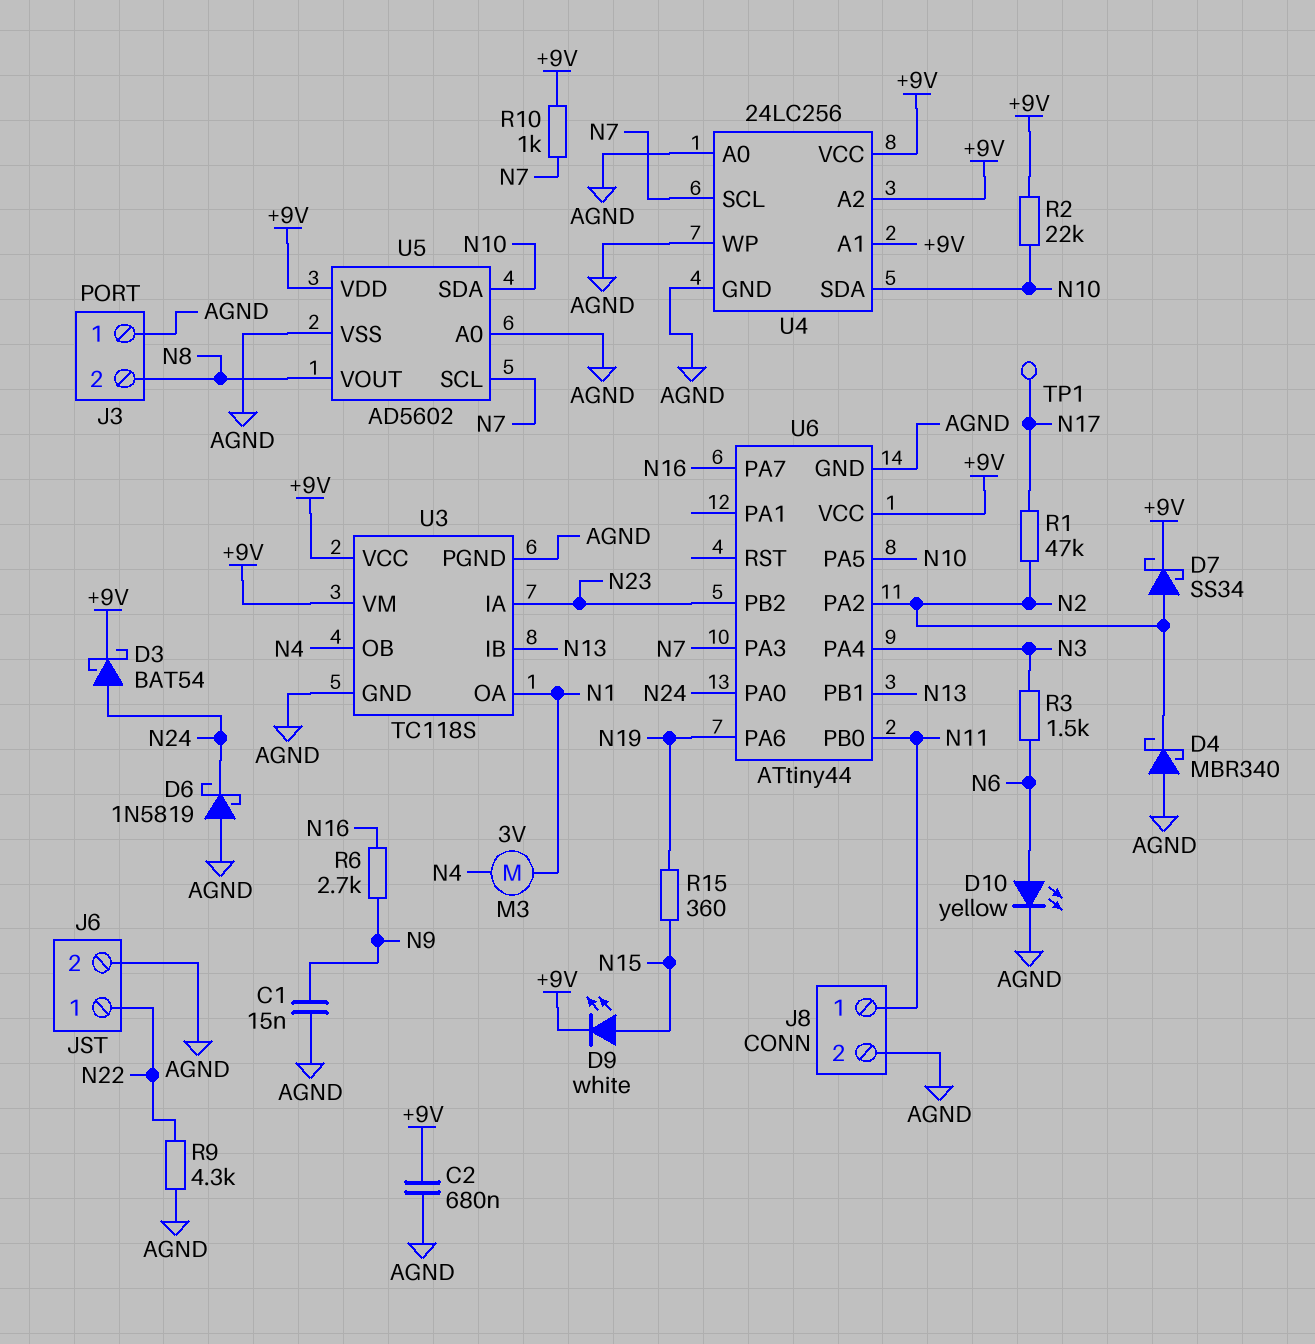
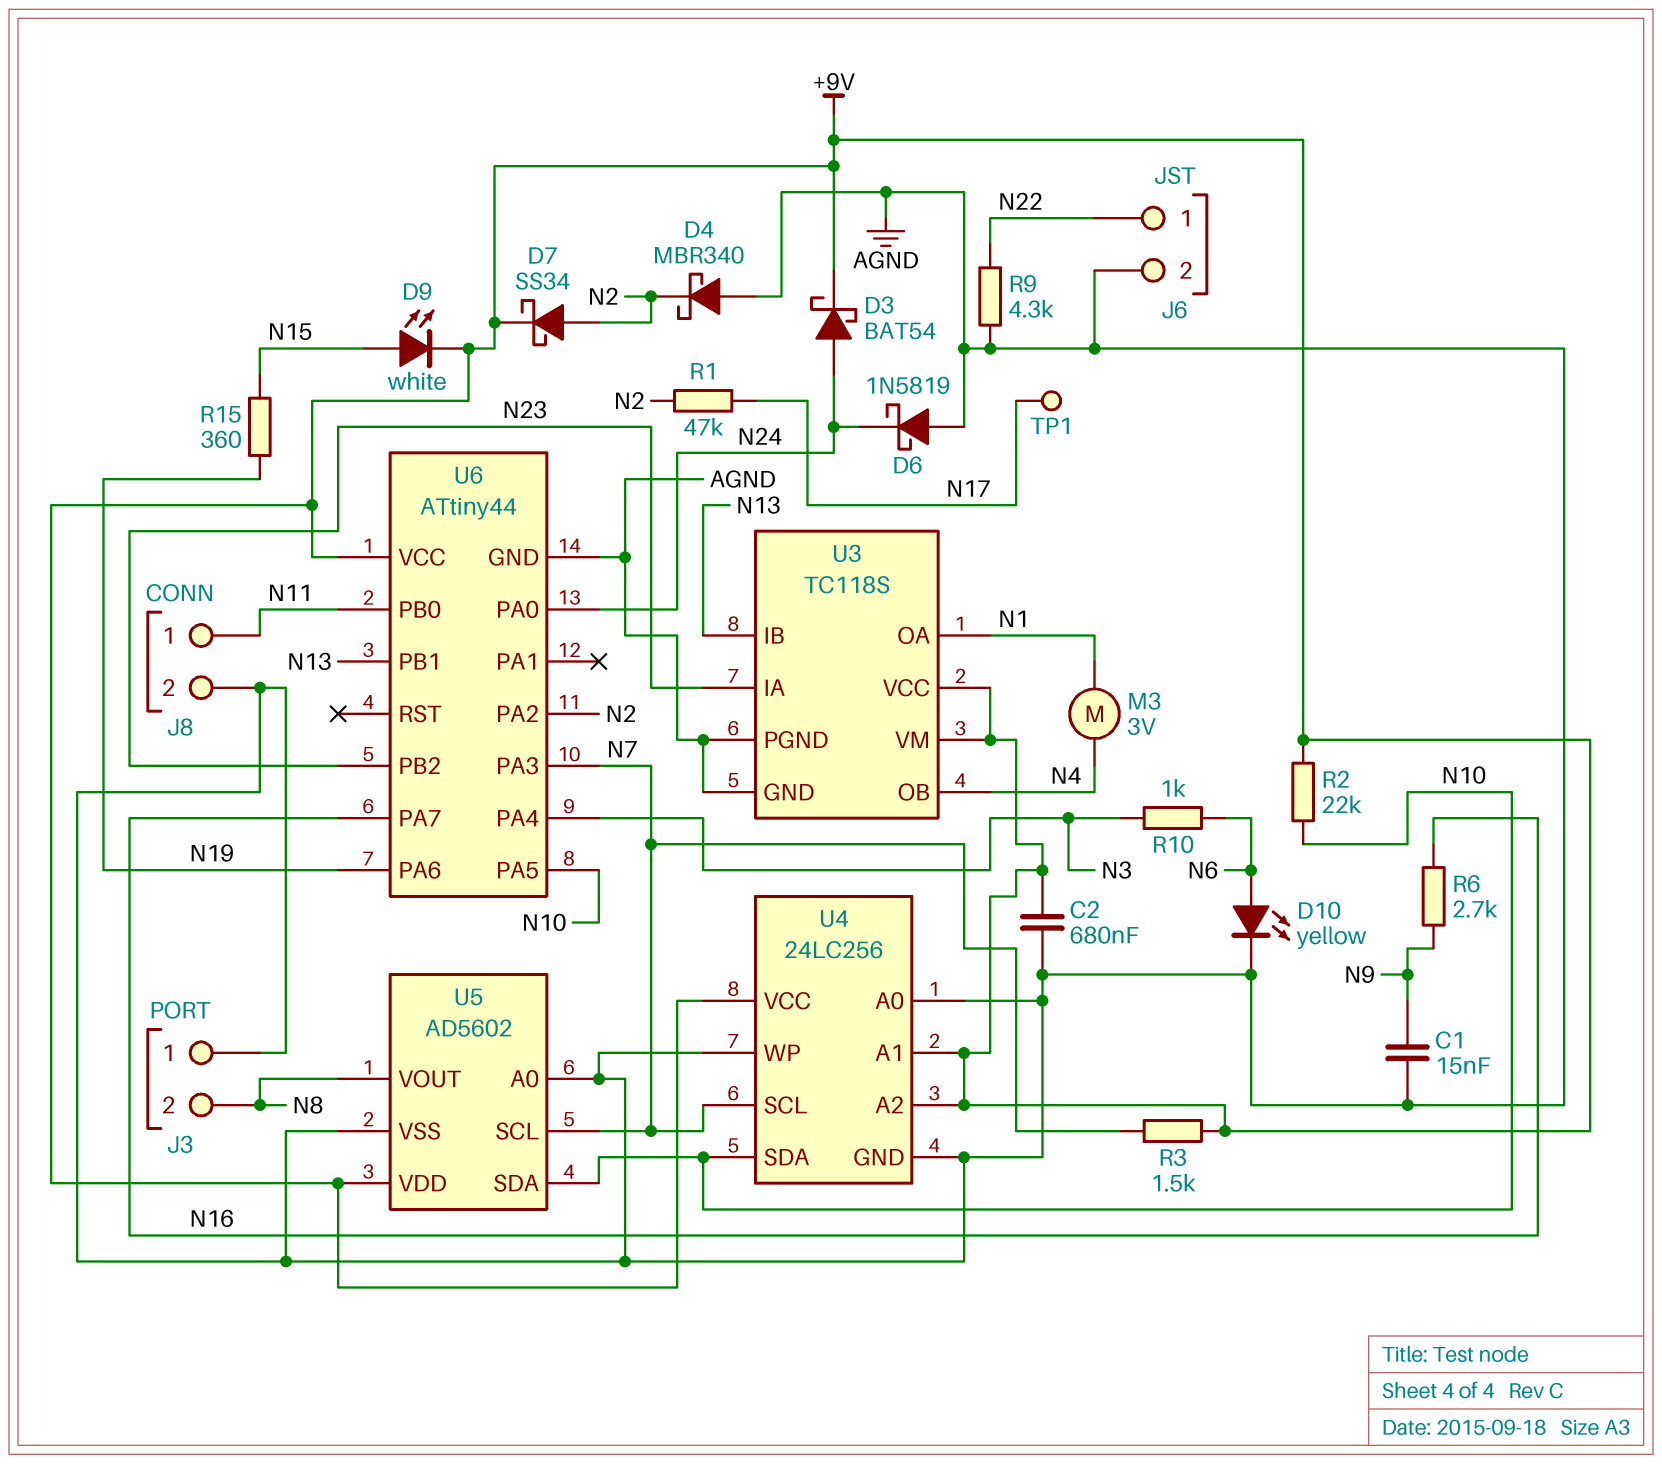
R3: 1.5k (N3, N6) -> 1.5k (+9V, N7)
R10: 1k (+9V, N7) -> 1k (N3, N6)

